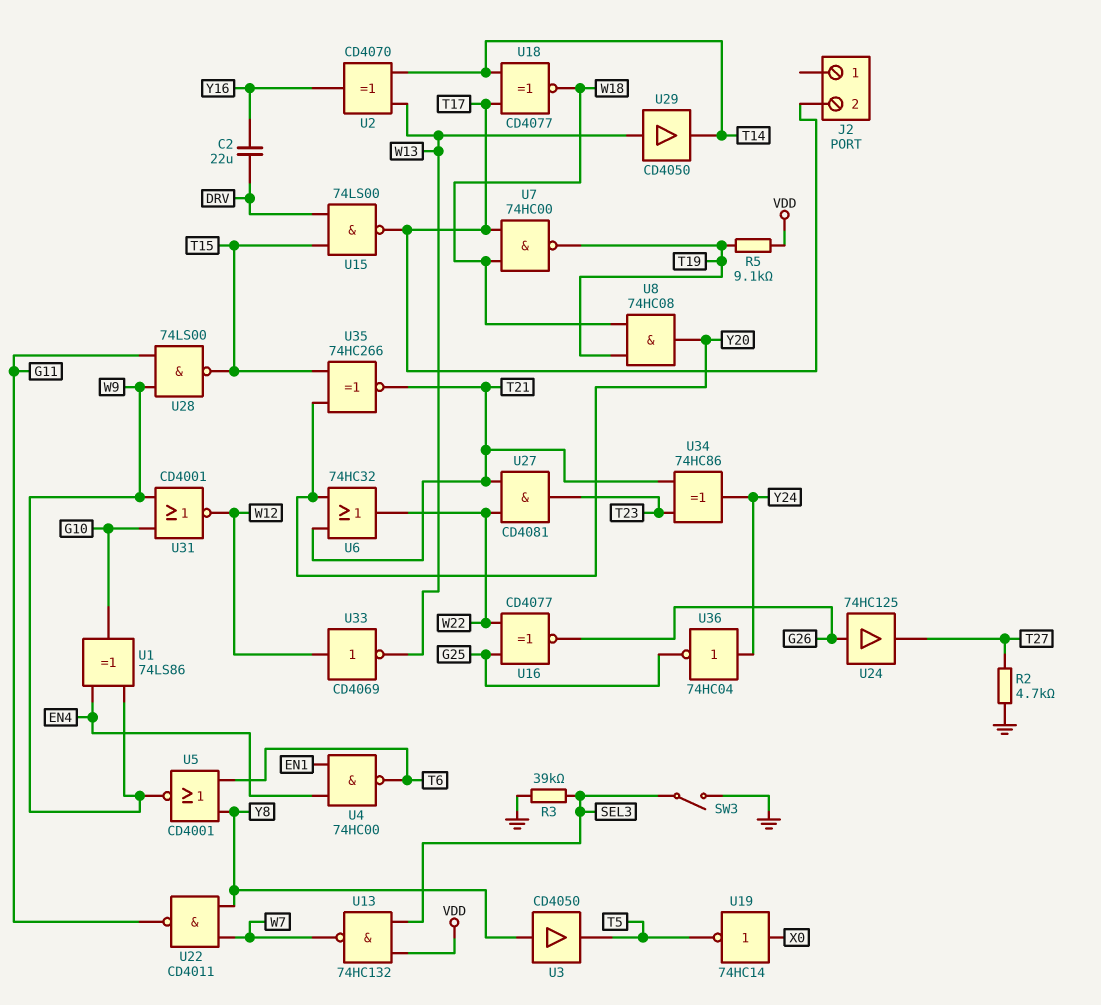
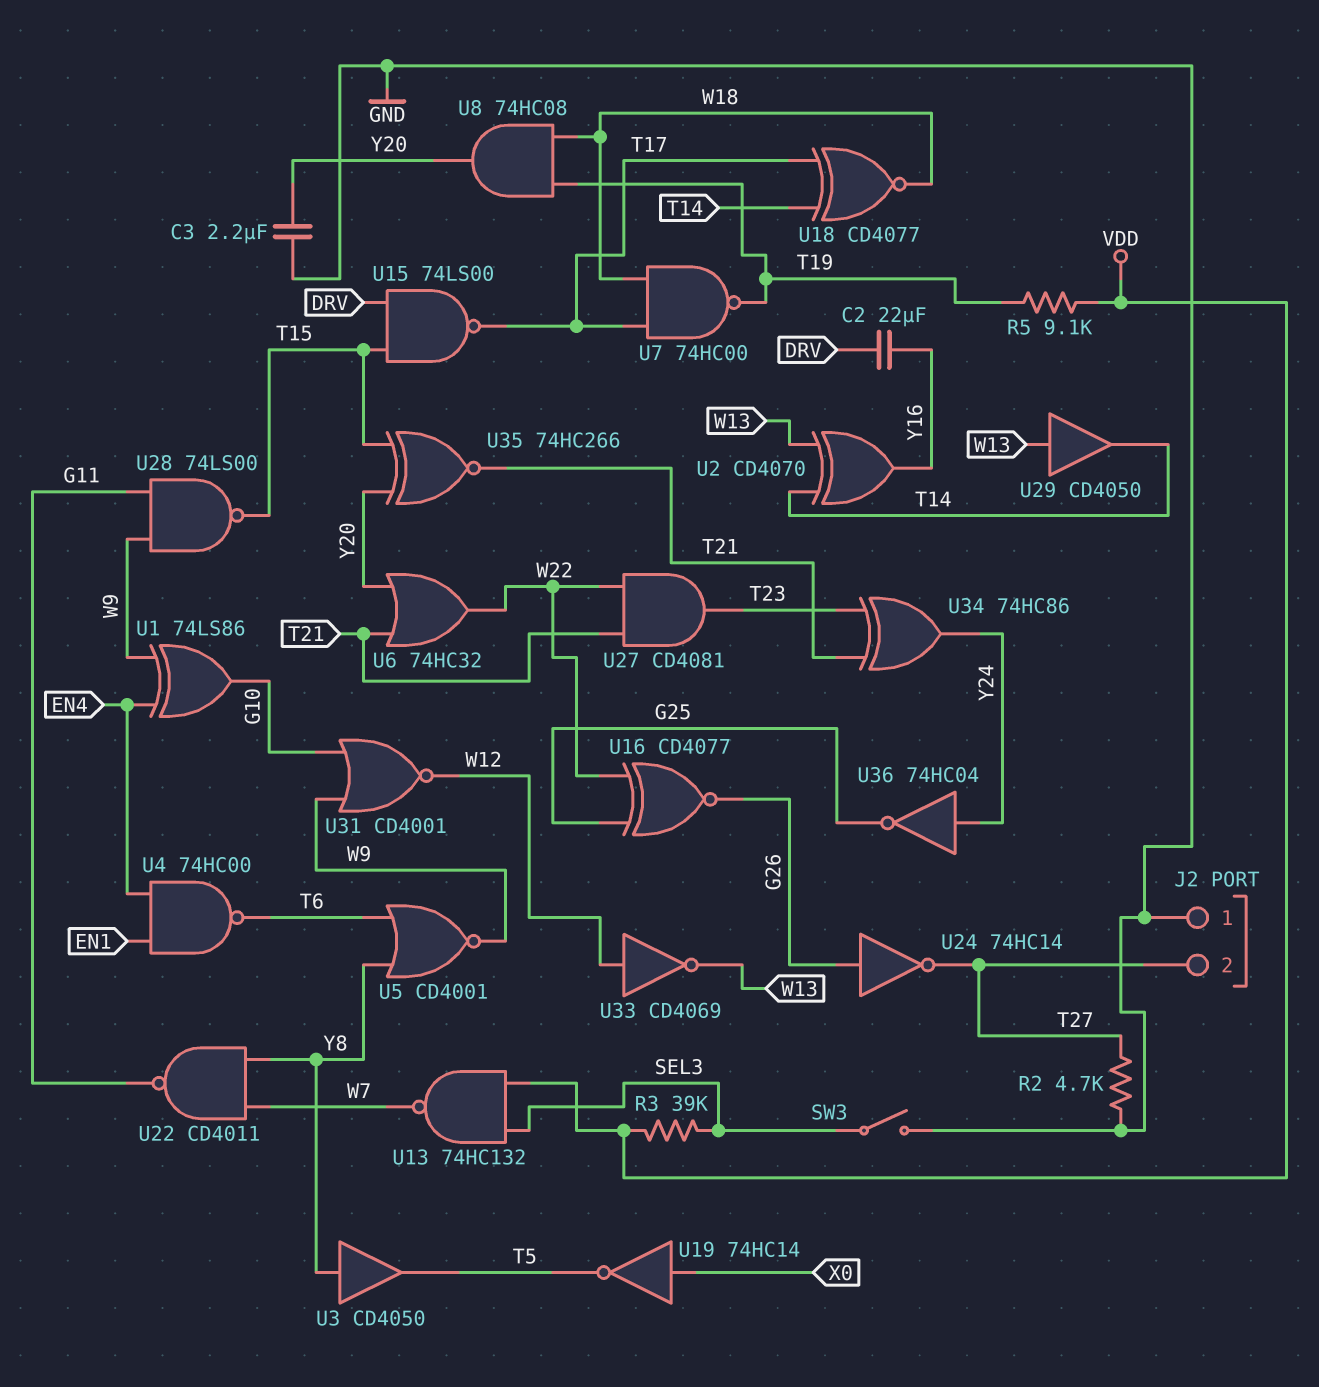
C3: none -> 2.2uF (GND, Y20)
J2 pin 1: none -> GND
J2 pin 2: T17 -> T27
R3: 39k (GND, SEL3) -> 39k (SEL3, VDD)
U24: buffer 74HC125 (in G26, out T27) -> NOT 74HC14 (in G26, out T27)

